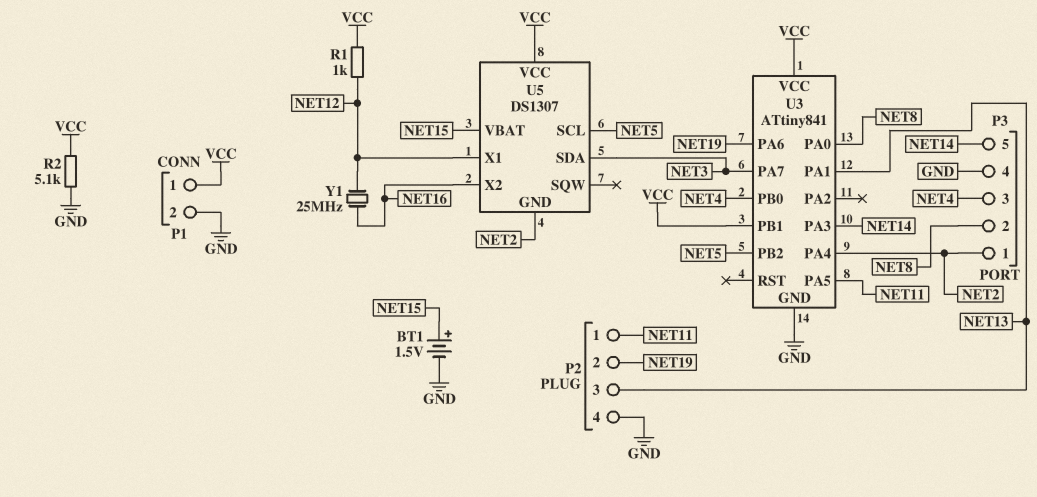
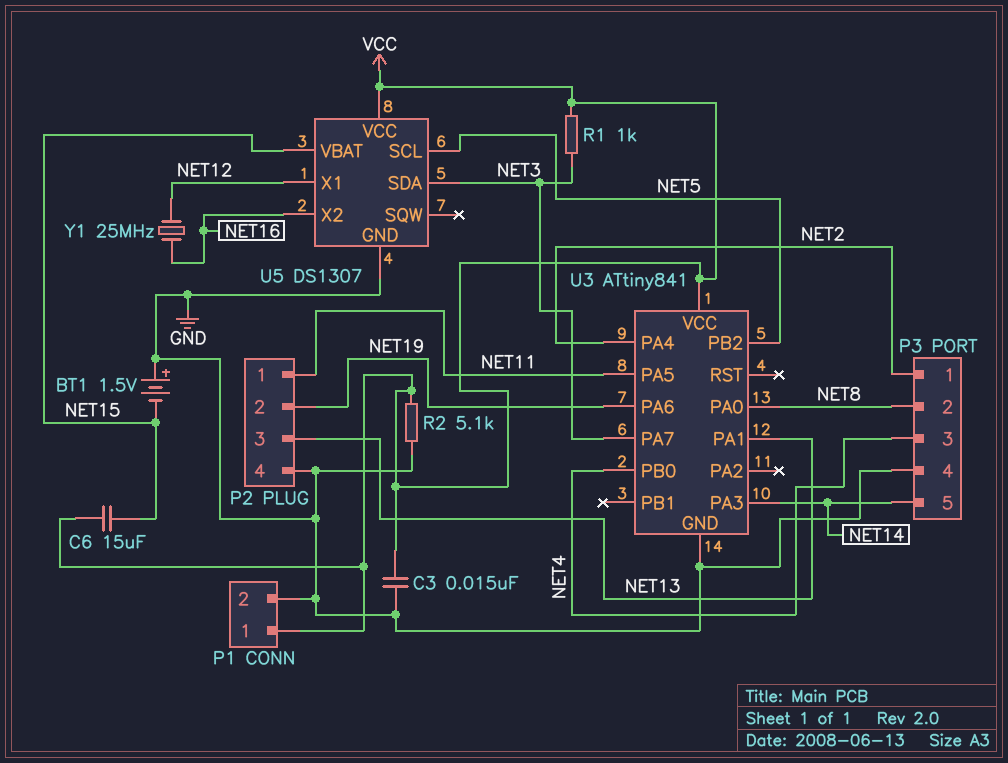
BT1: 1.5V (plus NET15, minus GND) -> 1.5V (plus GND, minus NET15)
C3: none -> 15nF (GND, VCC)
C6: none -> 15uF (NET15, VCC)
R1: 1k (NET12, VCC) -> 1k (NET3, VCC)
U3 pin PB1: VCC -> none
U5 pin GND: NET2 -> GND

